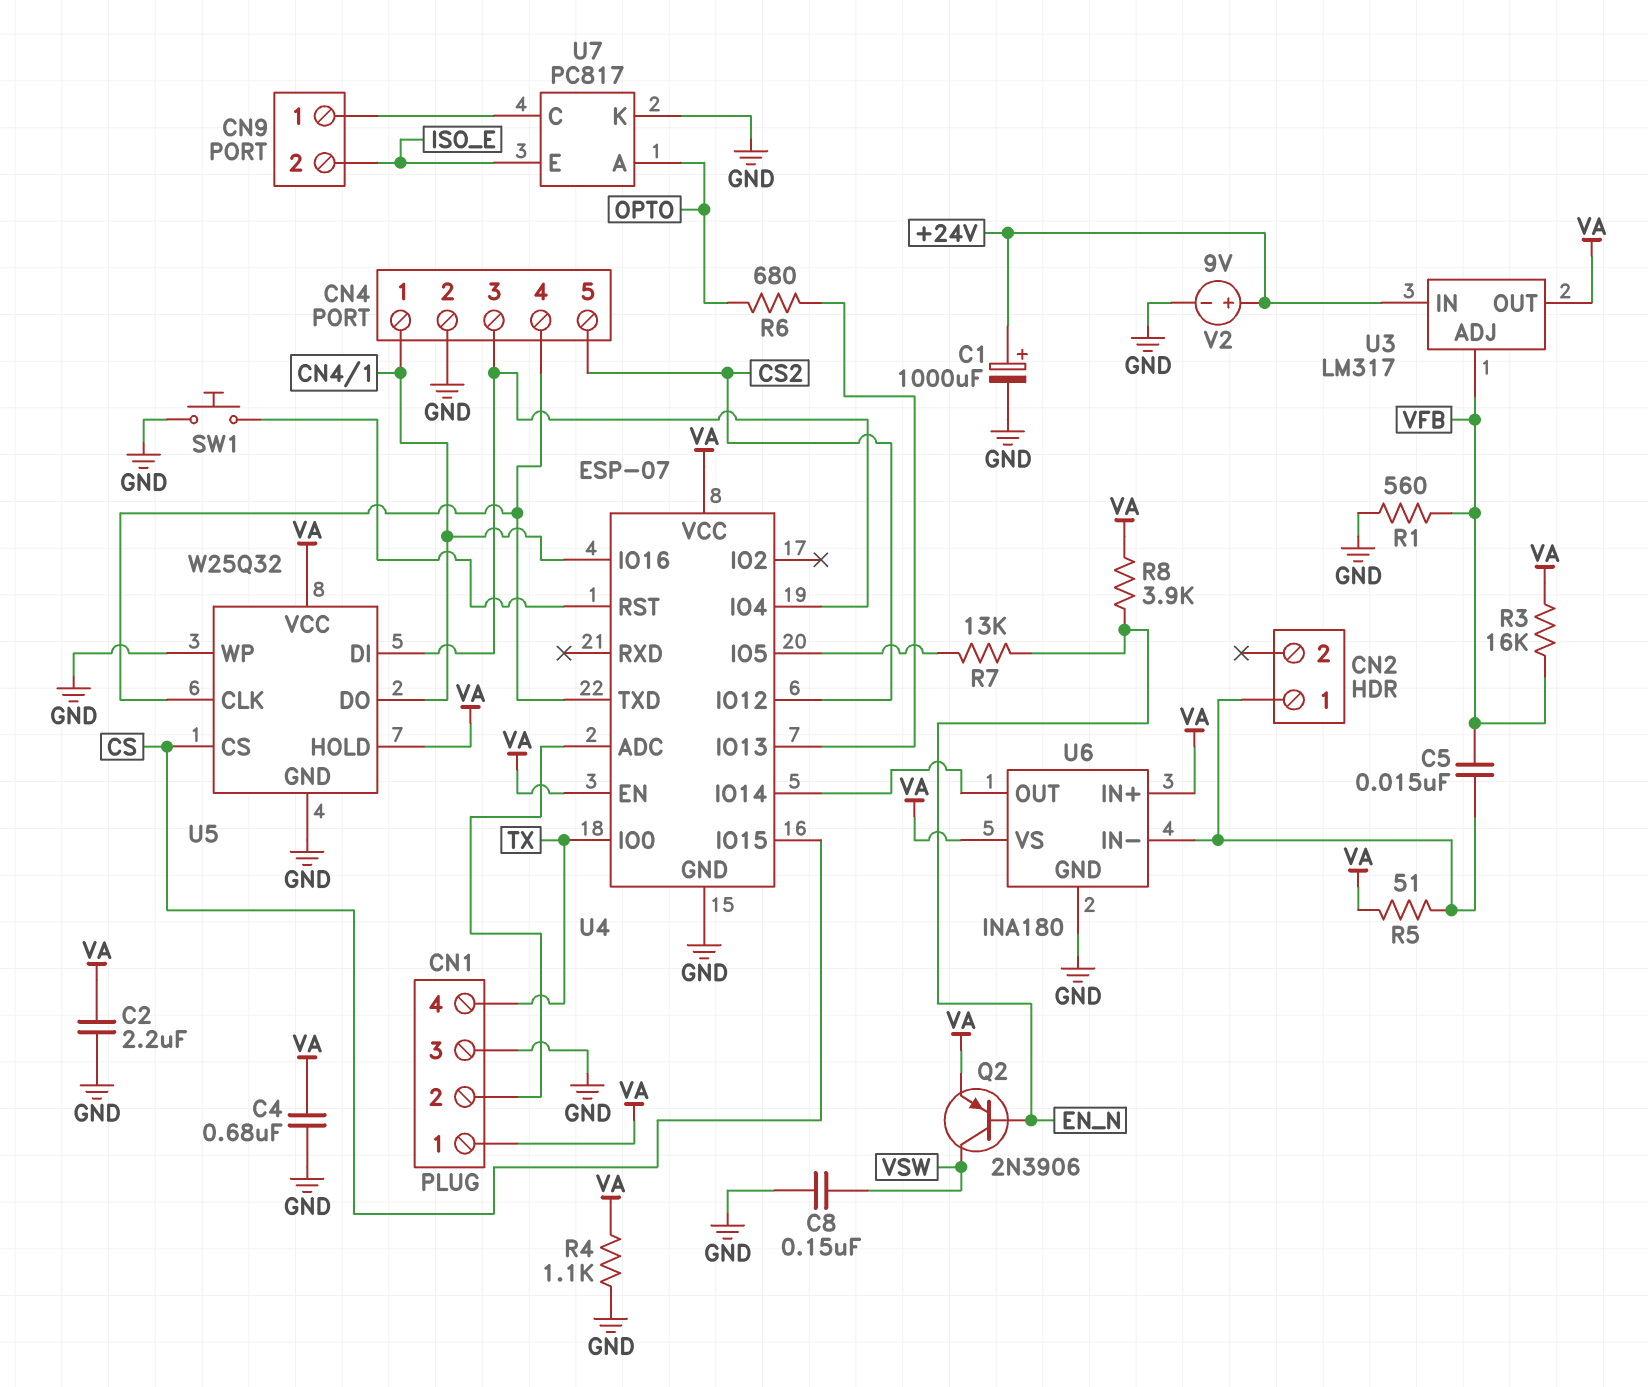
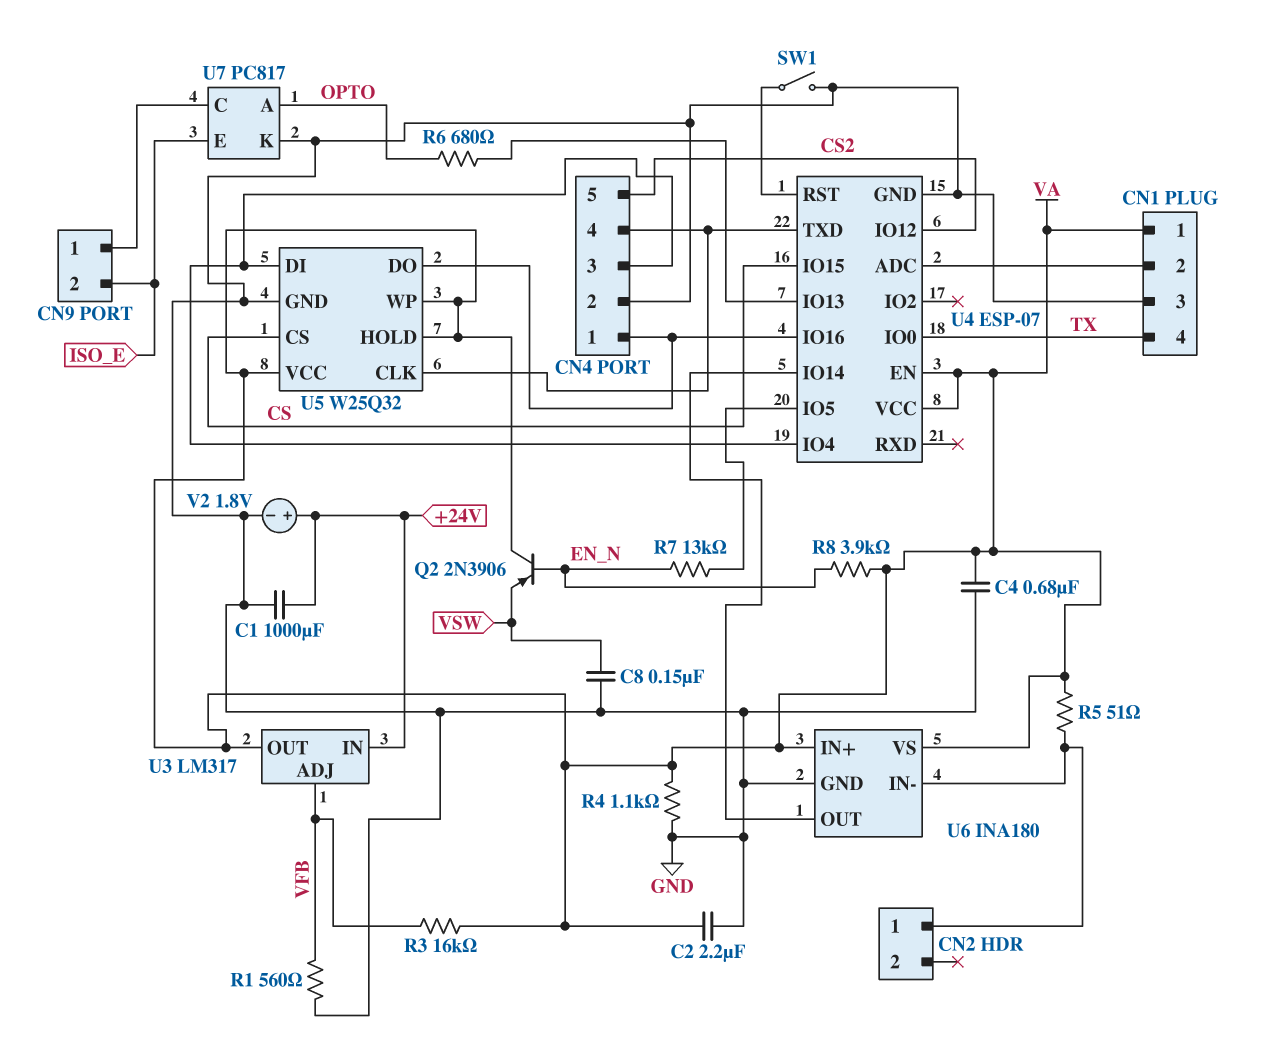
C1: 1000uF (plus +24V, minus GND) -> 1000uF (+24V, GND)
C5: 15nF (CN2/1, VFB) -> none
Q2: PNP 2N3906 (B EN_N, C VSW, E VA) -> PNP 2N3906 (B EN_N, C VA, E VSW)
SW1: button (GND, U4/RST) -> switch (GND, U4/RST)
U5 pin WP: GND -> VA
V2: 9V (plus +24V, minus GND) -> 1.8V (plus +24V, minus GND)

